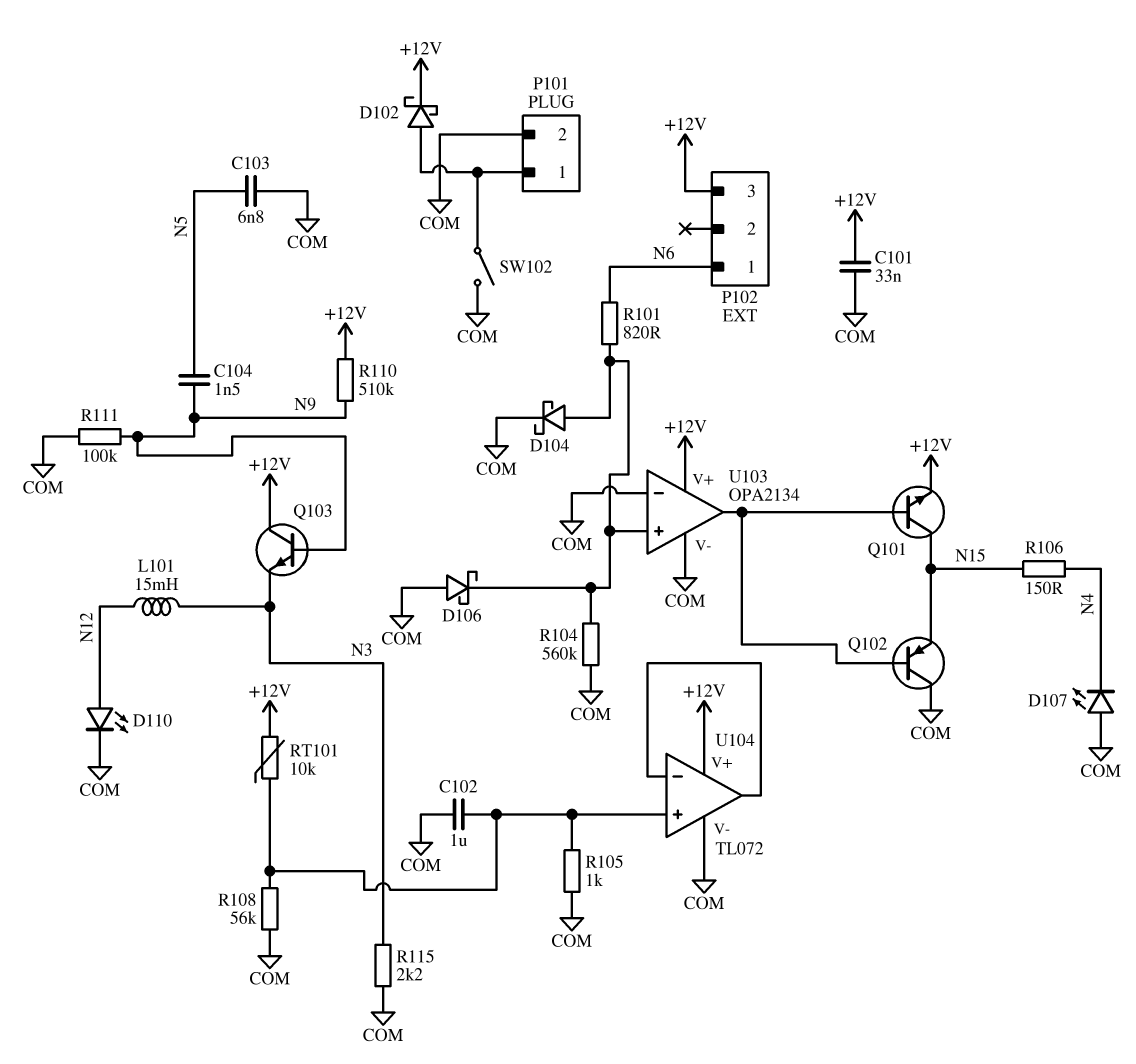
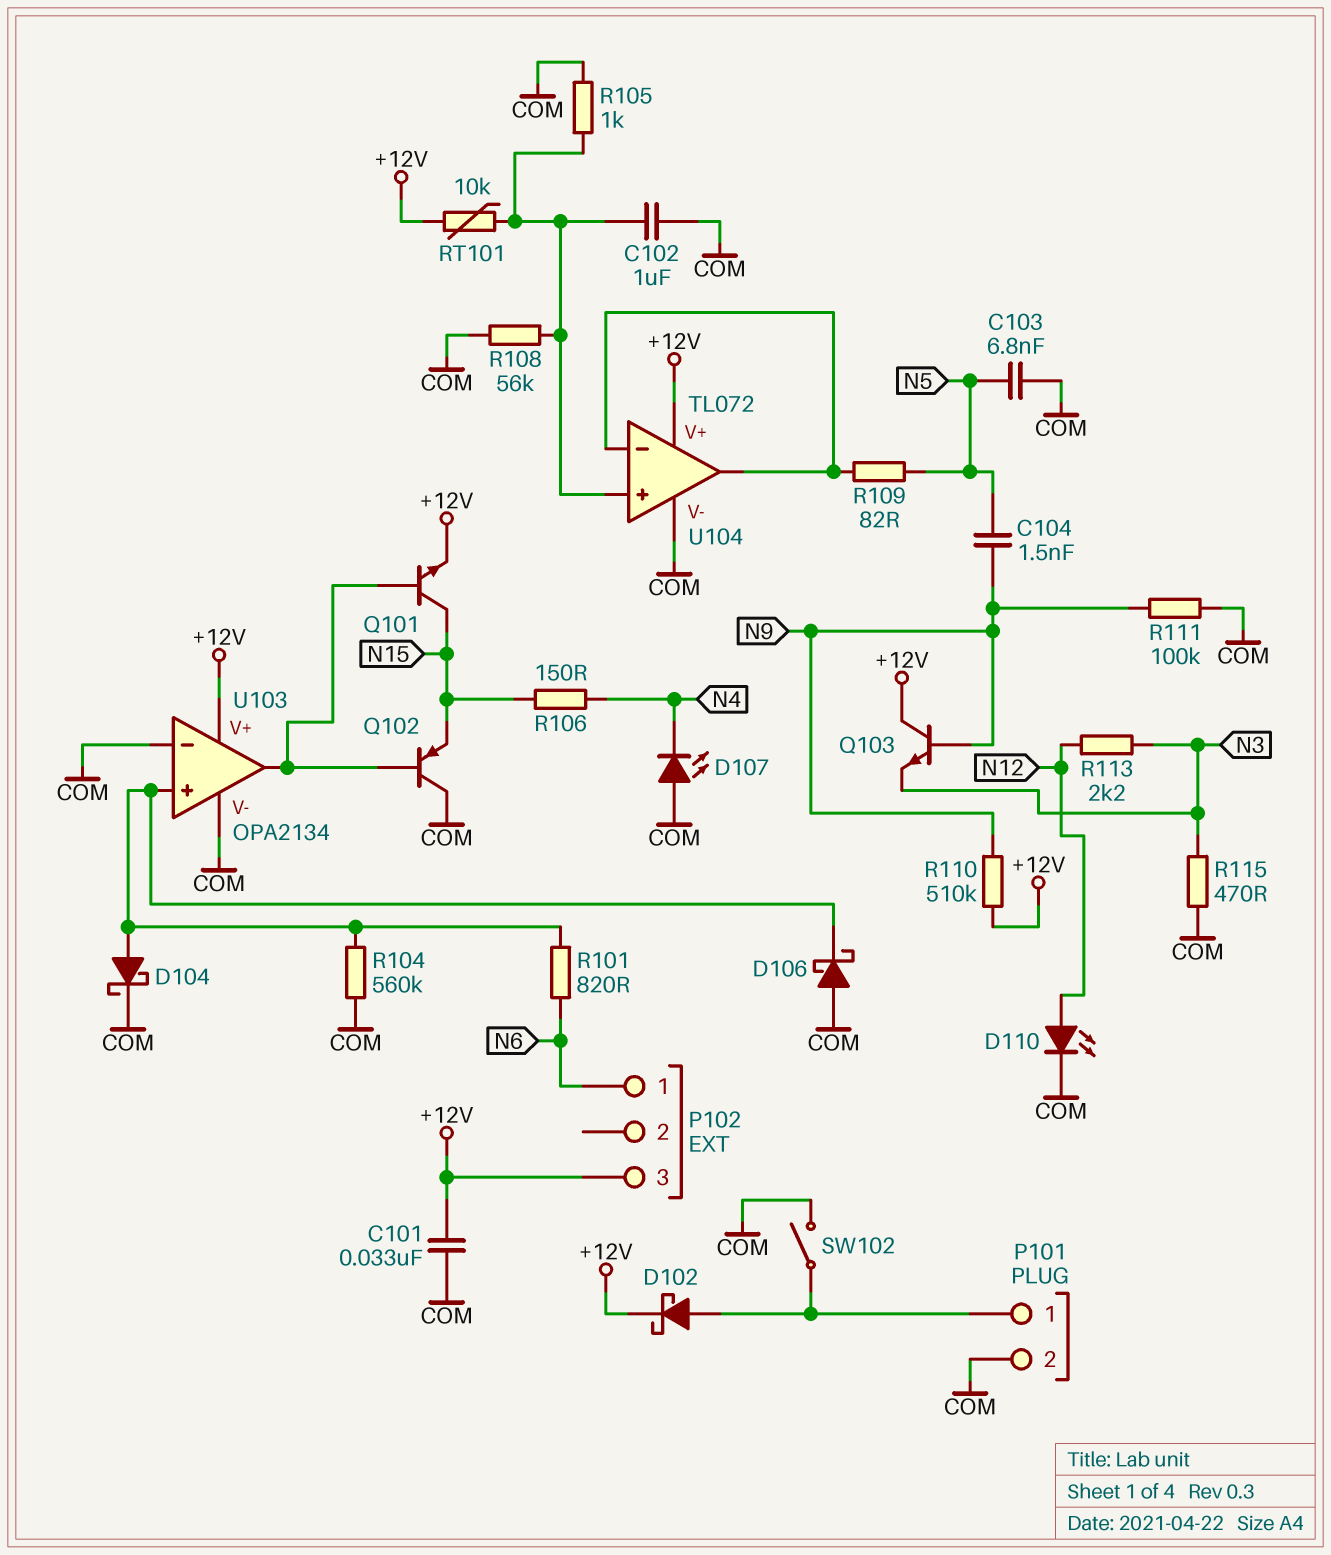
L101: 15mH (N3, N12) -> none
R109: none -> 82 (N5, U104/in-)
R113: none -> 2.2k (N3, N12)
R115: 2.2k (COM, N3) -> 470 (COM, N3)

